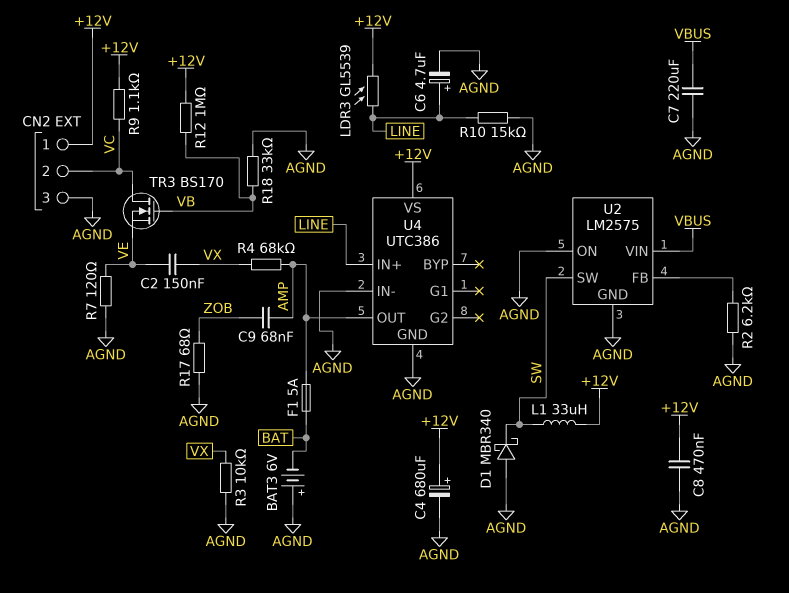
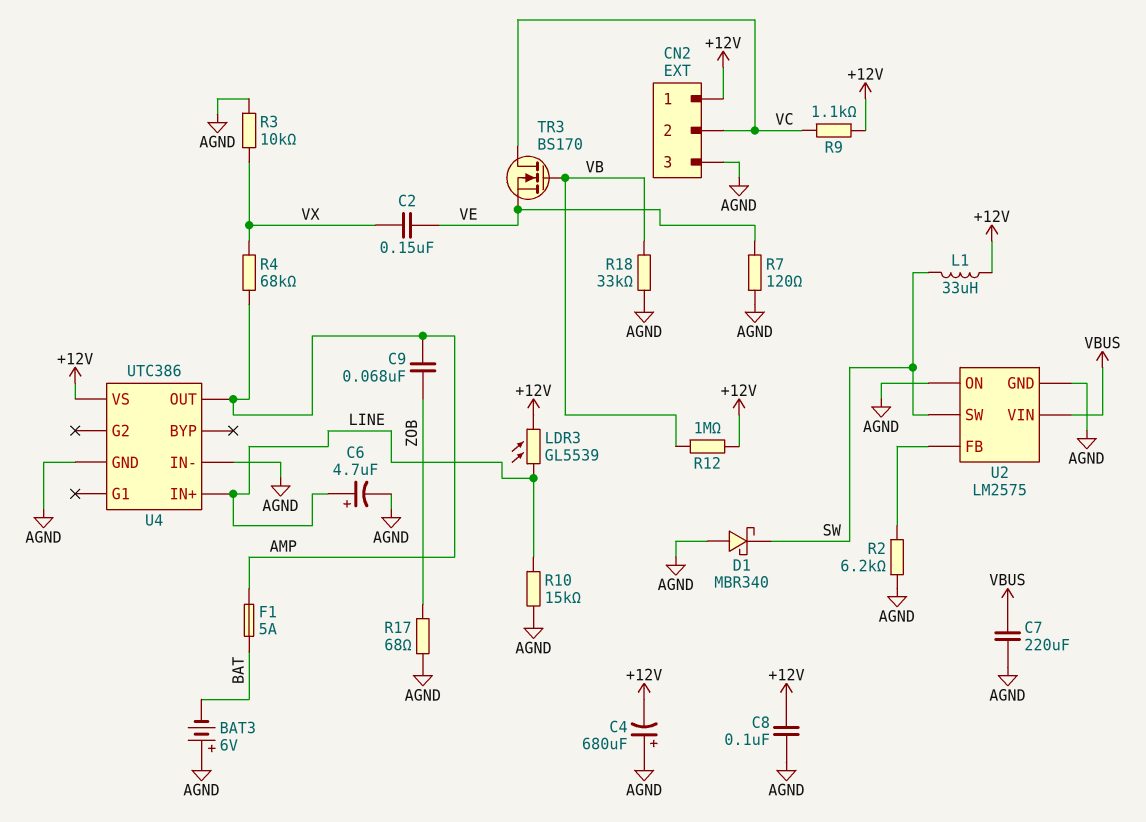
C4: 680uF (plus +12V, minus AGND) -> 680uF (plus AGND, minus +12V)
C8: 470nF (+12V, AGND) -> 100nF (+12V, AGND)

